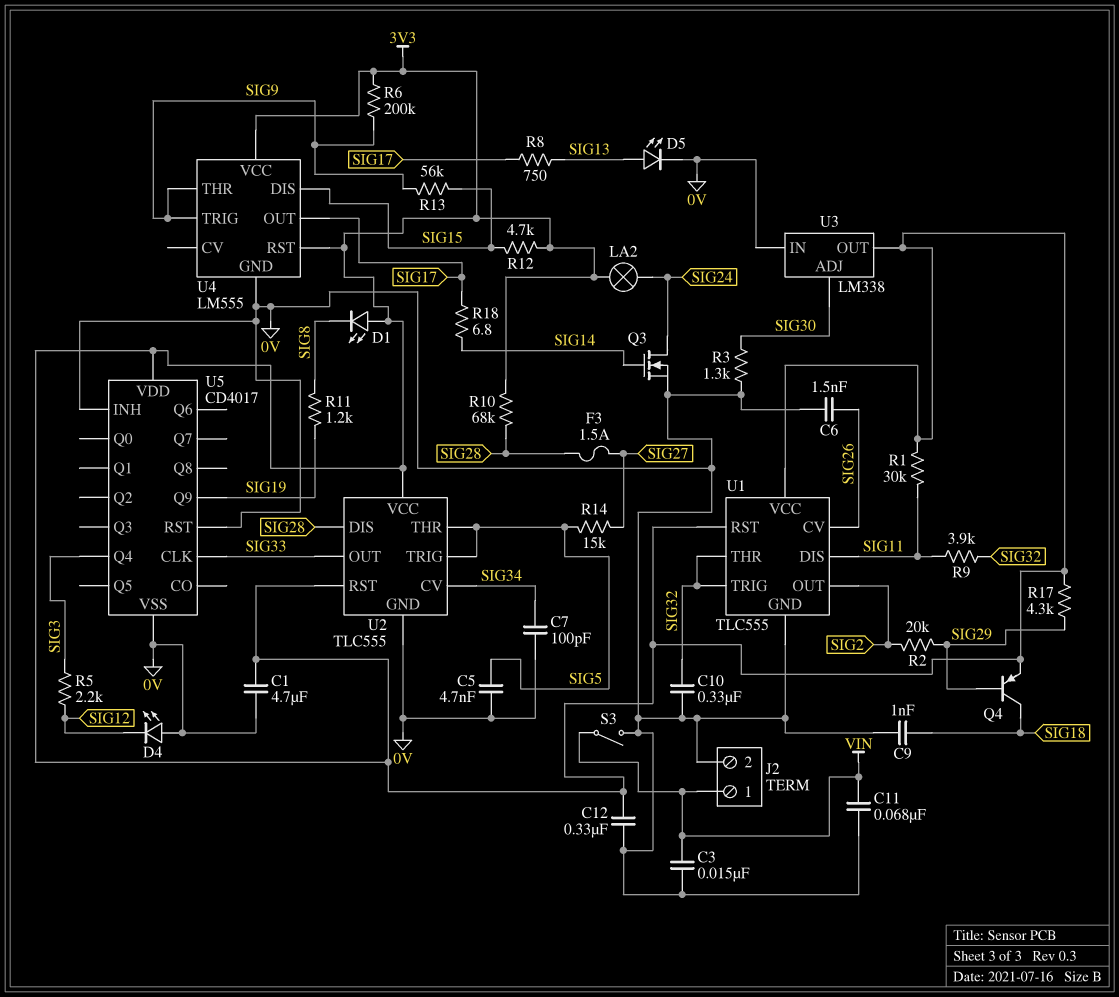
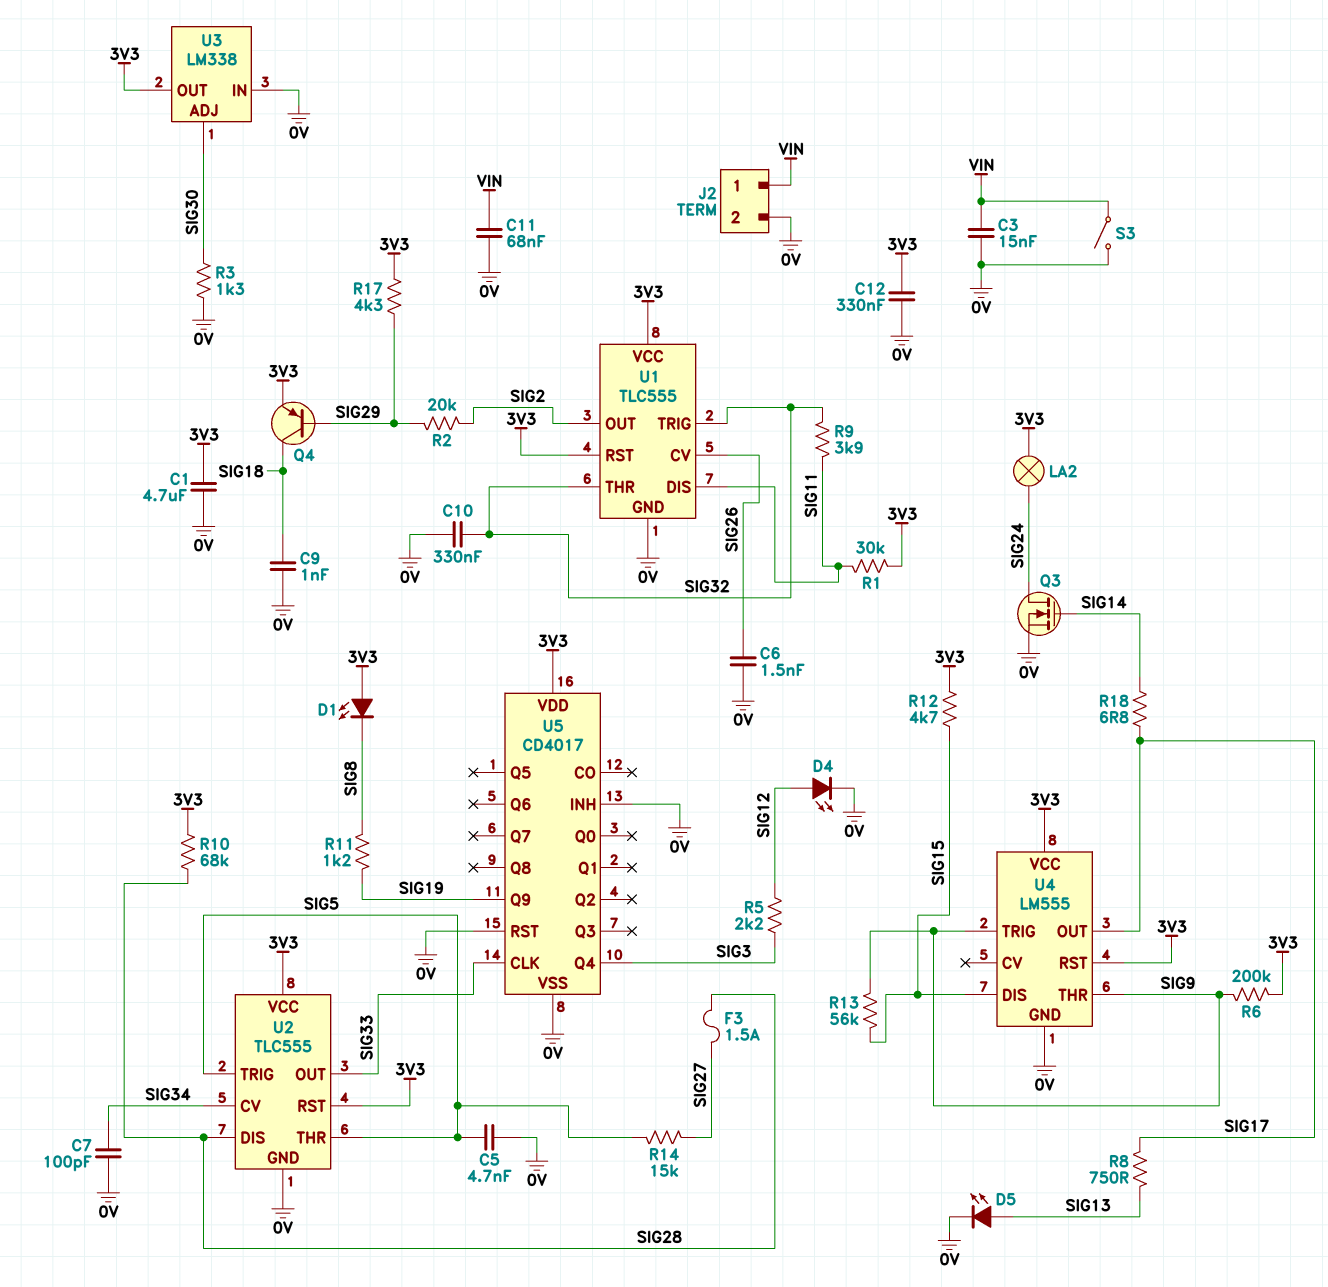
D4: LED (A 0V, K SIG12) -> LED (A SIG12, K 0V)

